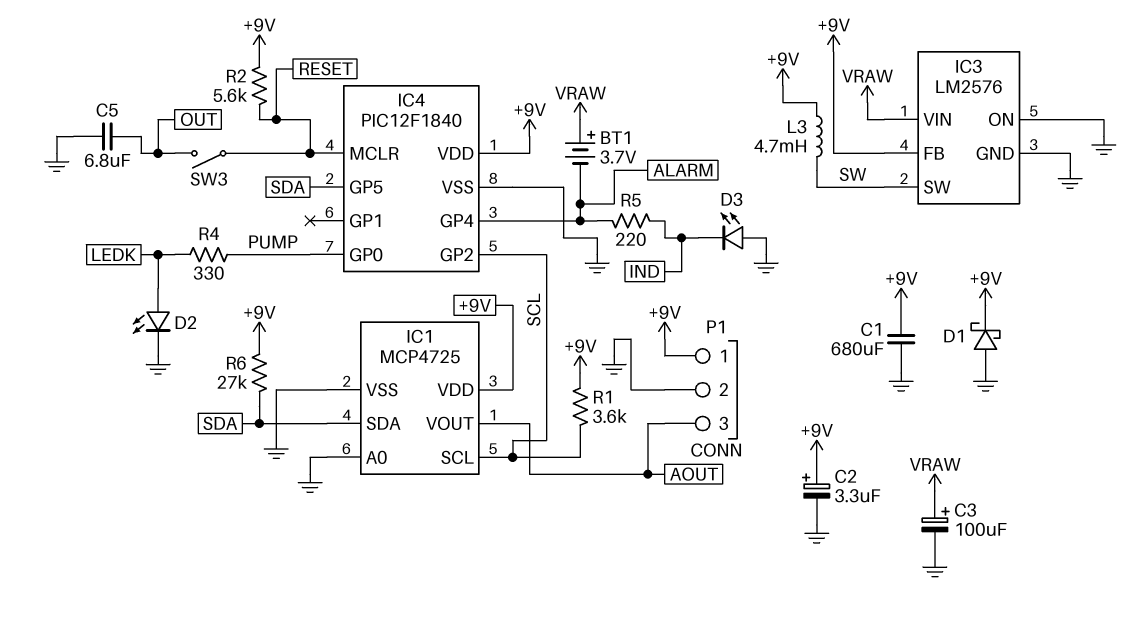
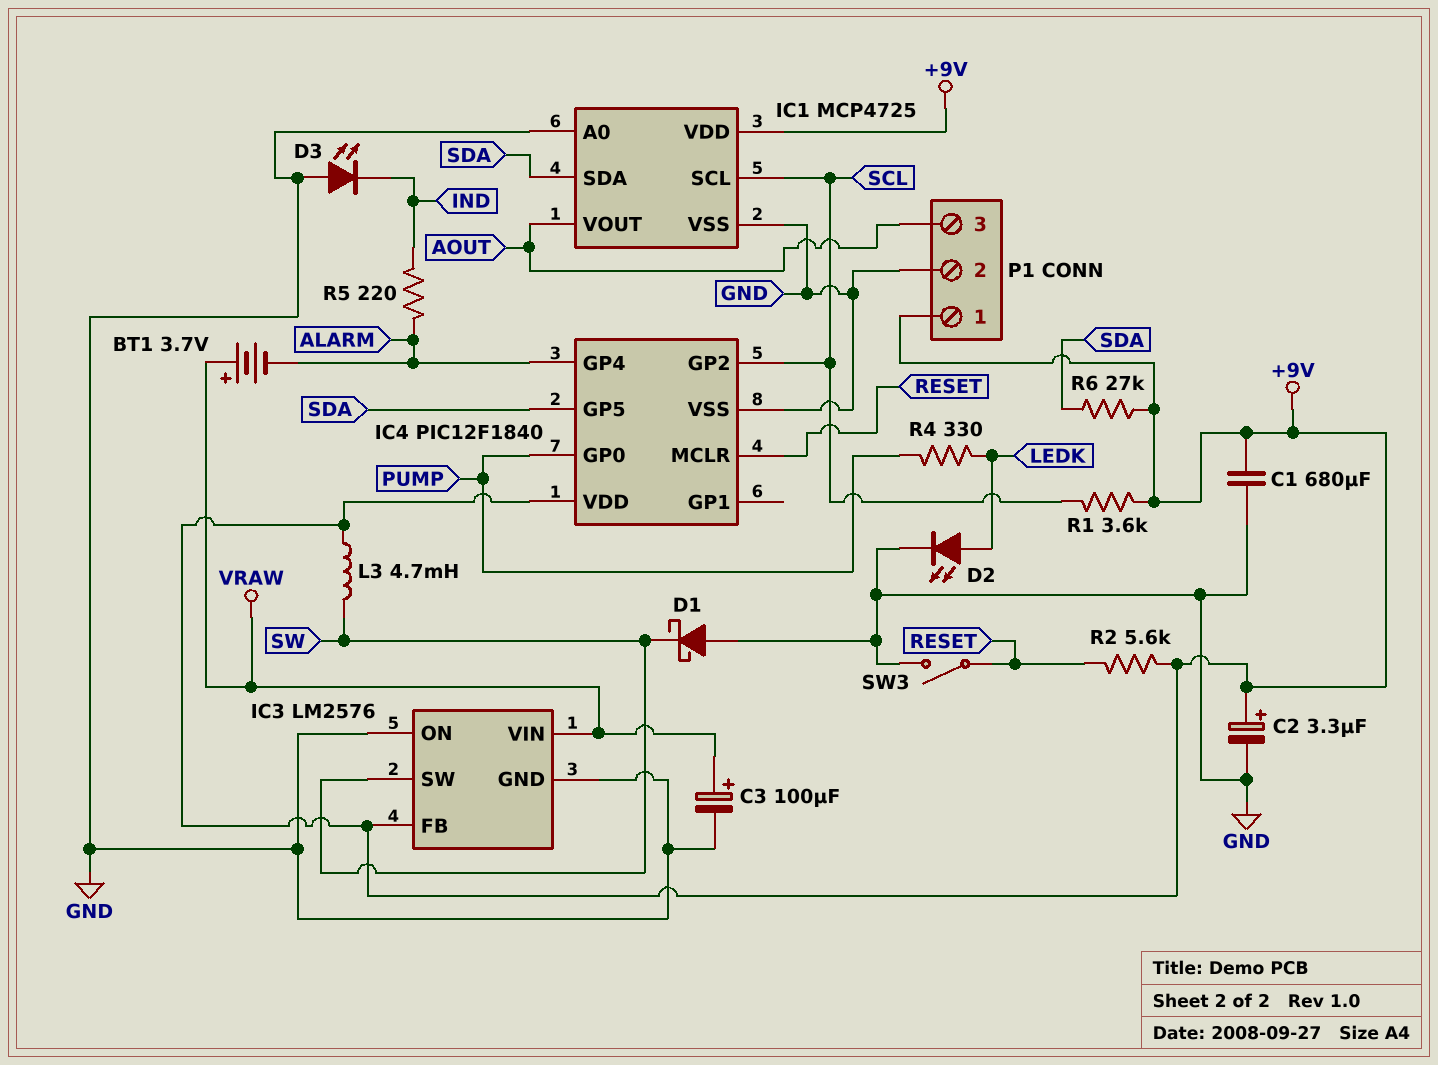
C5: 6.8uF (GND, OUT) -> none
D1: schottky (A GND, K +9V) -> schottky (A GND, K SW)
SW3: switch (OUT, RESET) -> switch (GND, RESET)

